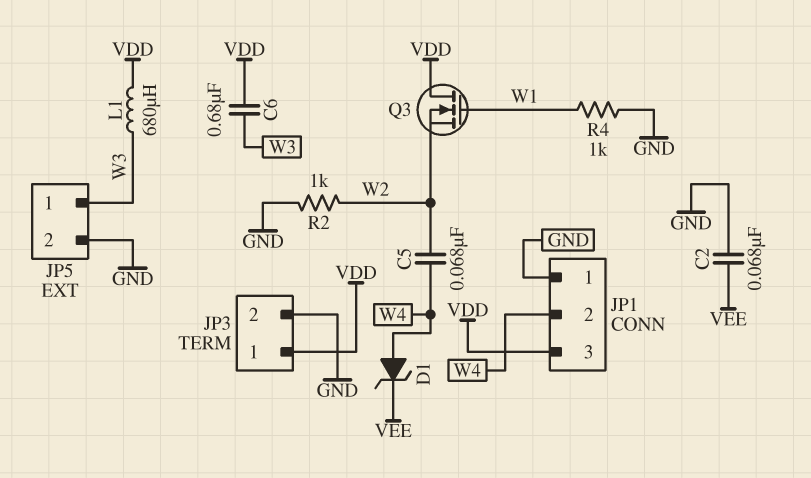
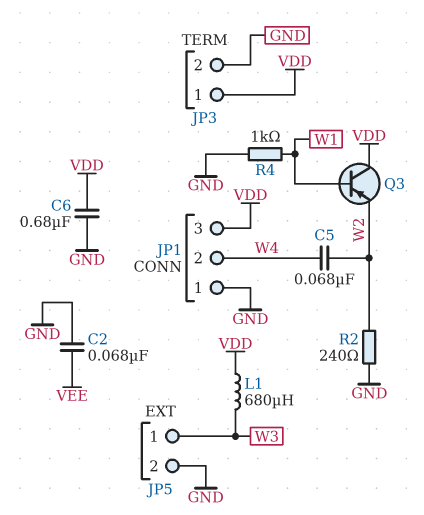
C6: 680nF (VDD, W3) -> 680nF (GND, VDD)
D1: zener (A W4, K VEE) -> none
Q3: NMOS (G W1, D VDD, S W2) -> PNP (B W1, C VDD, E W2)
R2: 1k (GND, W2) -> 240 (GND, W2)

